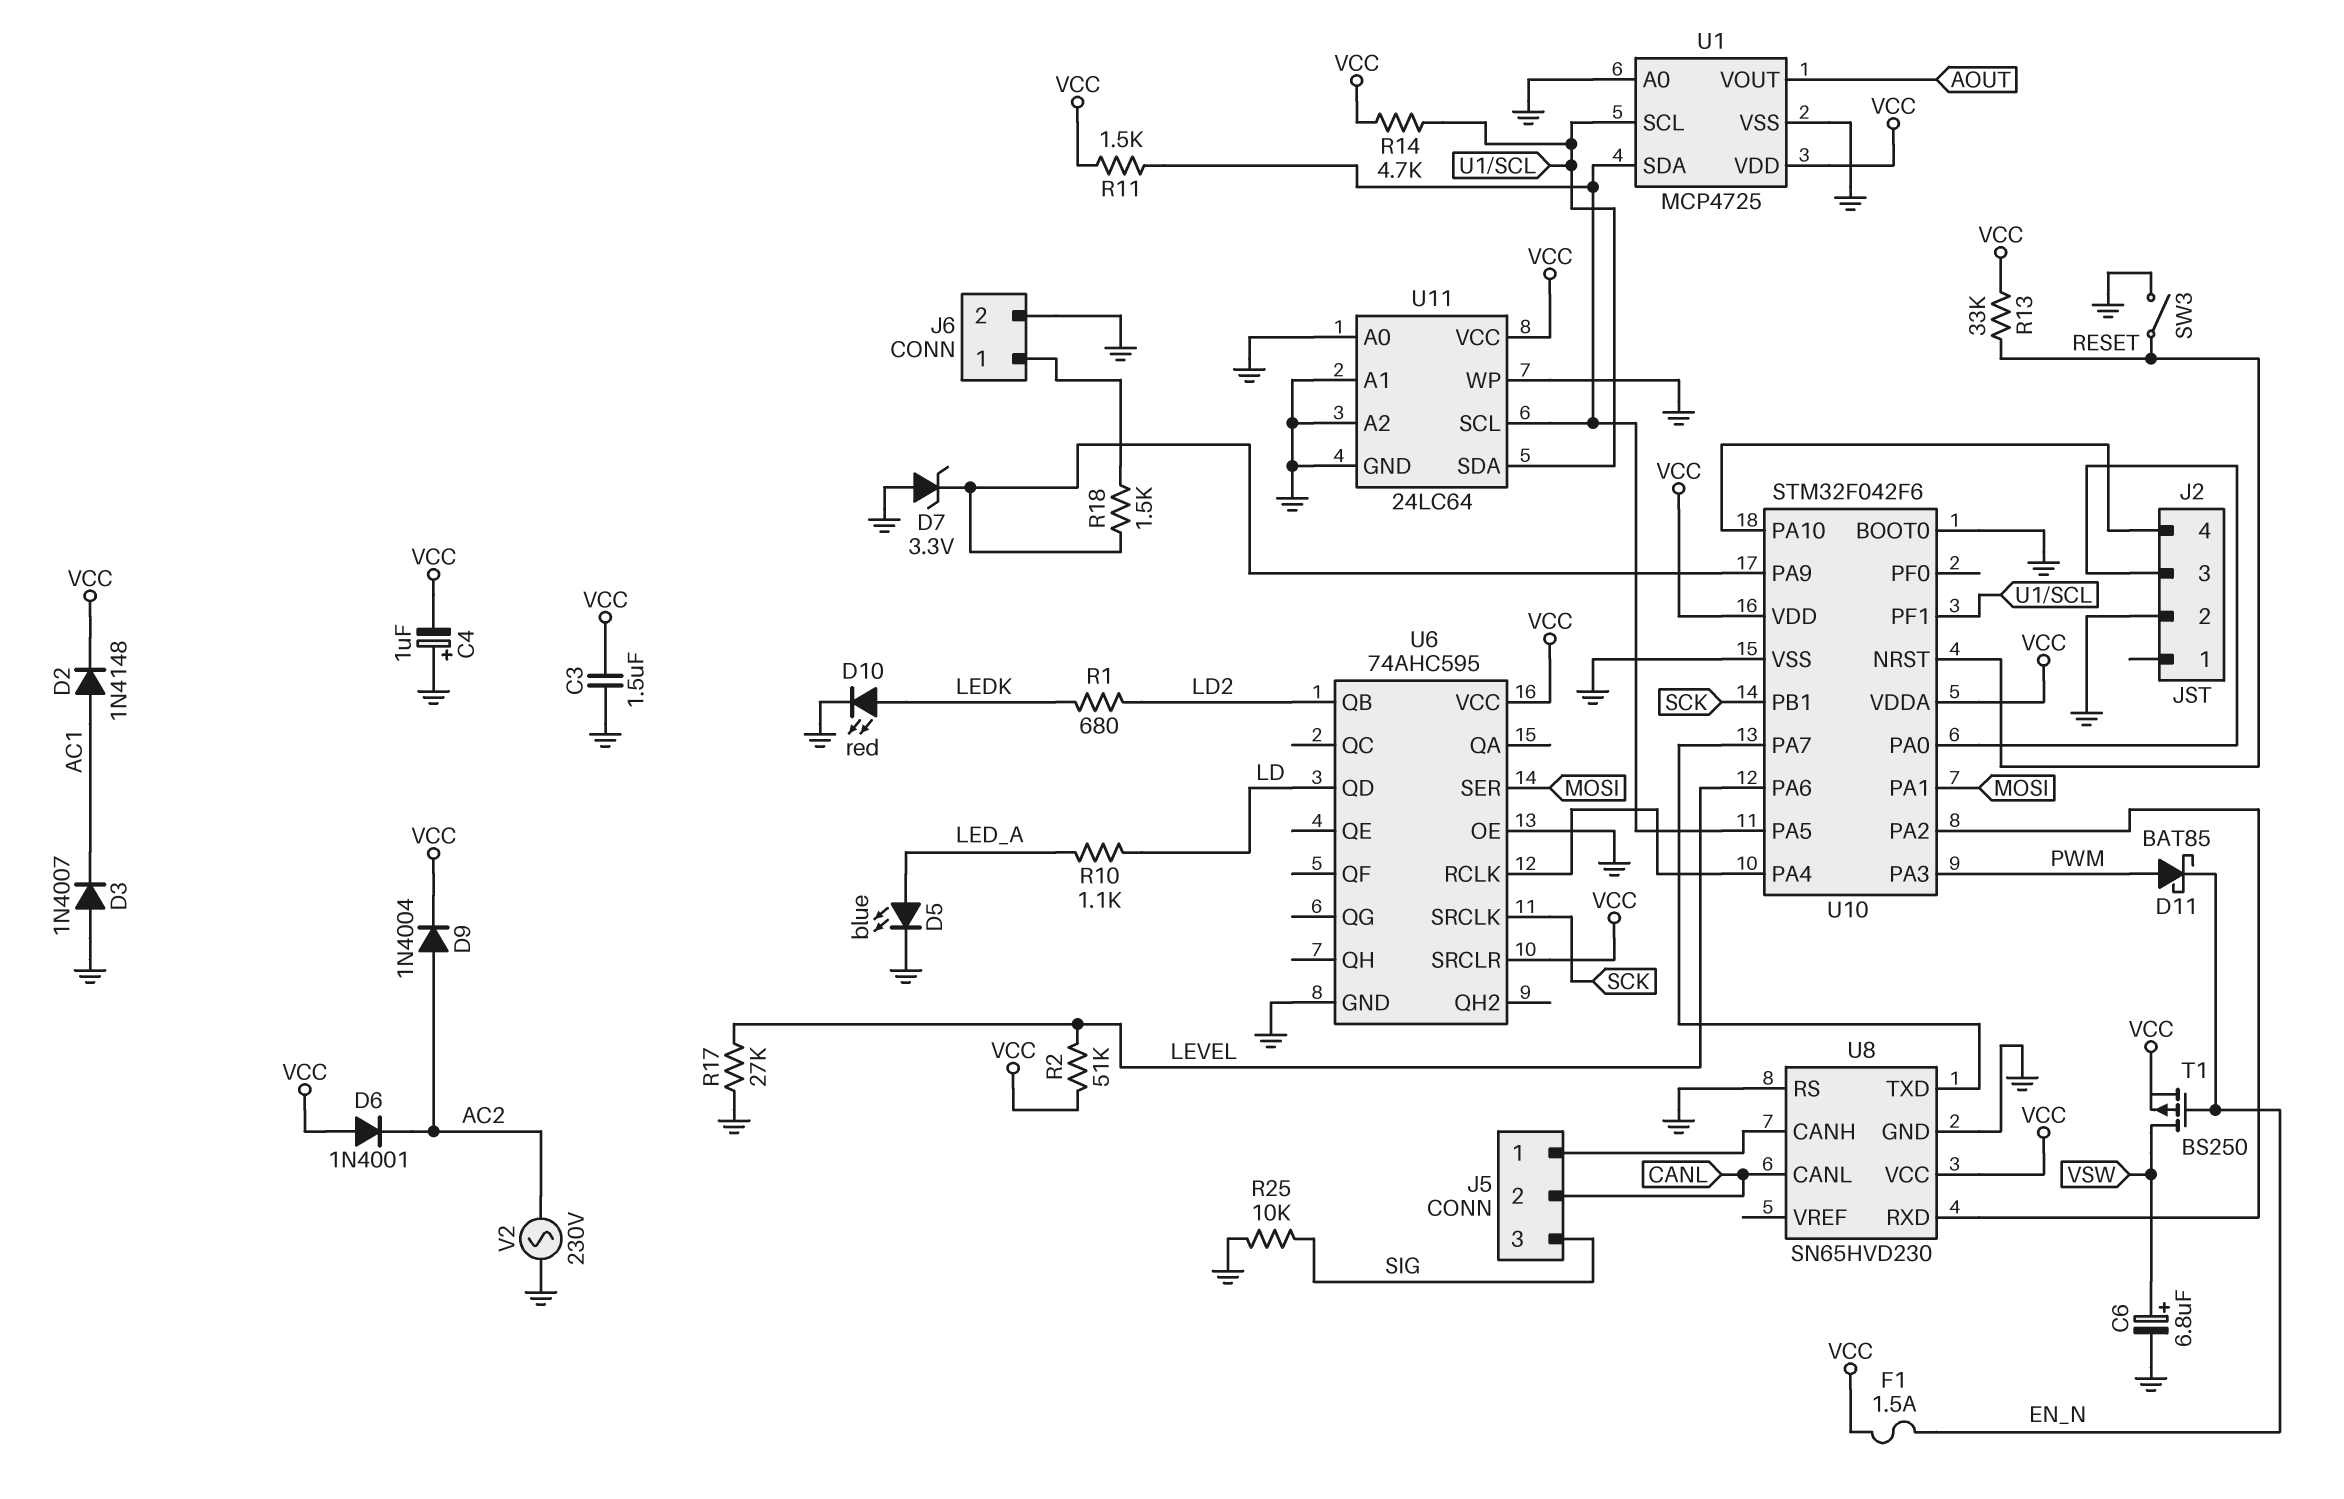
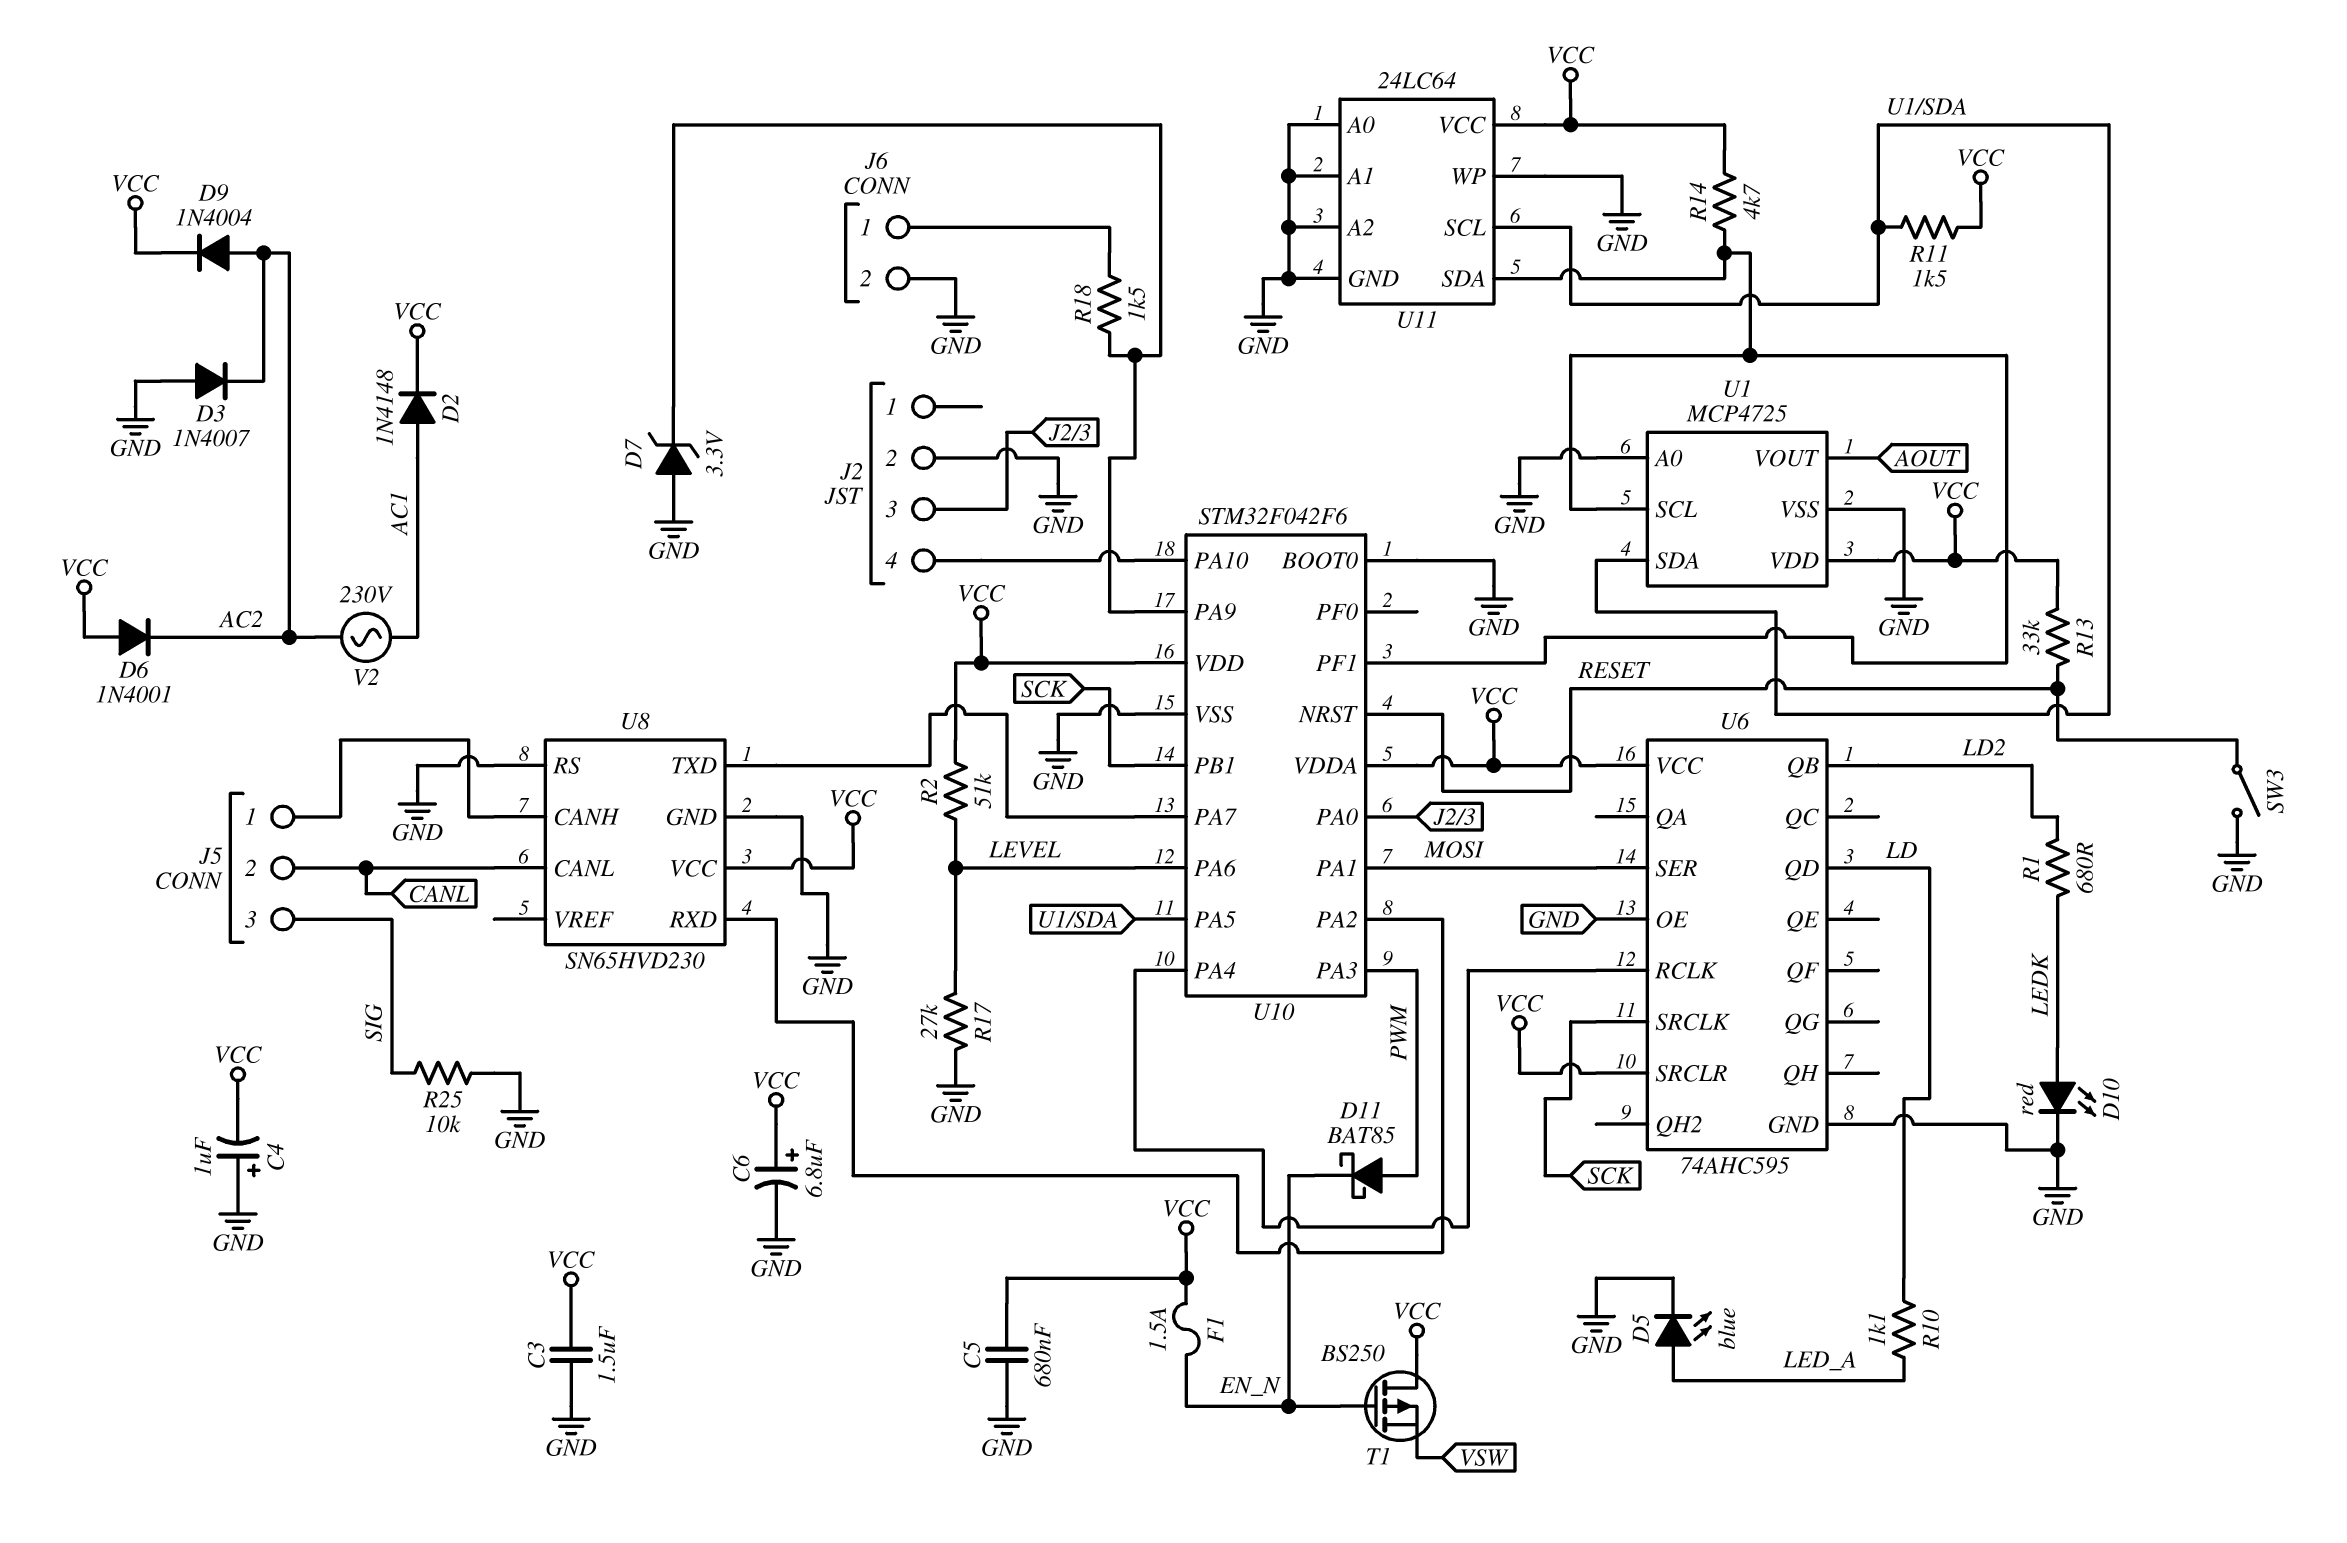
C5: none -> 680nF (GND, VCC)
C6: 6.8uF (plus VSW, minus GND) -> 6.8uF (plus VCC, minus GND)
D3: diode 1N4007 (A GND, K AC1) -> diode 1N4007 (A GND, K AC2)
T1: PMOS BS250 (G EN_N, D VSW, S VCC) -> PMOS BS250 (G EN_N, D VCC, S VSW)
V2: AC 230V (AC2, GND) -> AC 230V (AC1, AC2)

